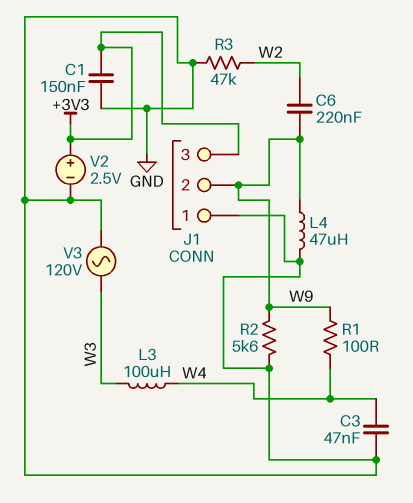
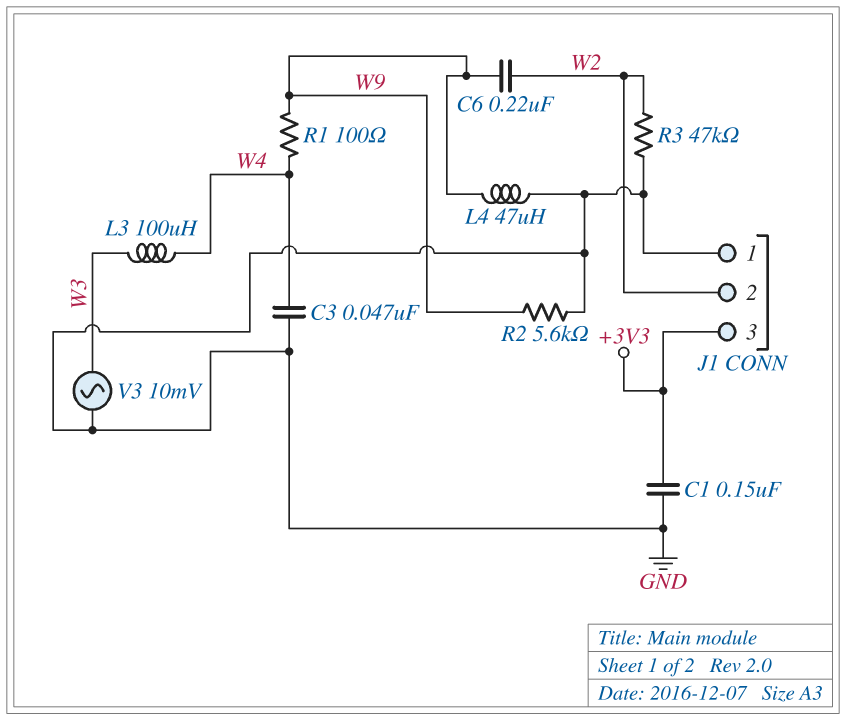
J1 pin 2: W9 -> W2
V2: 2.5V (plus +3V3, minus GND) -> none
V3: AC 120V (GND, W3) -> AC 10mV (GND, W3)

